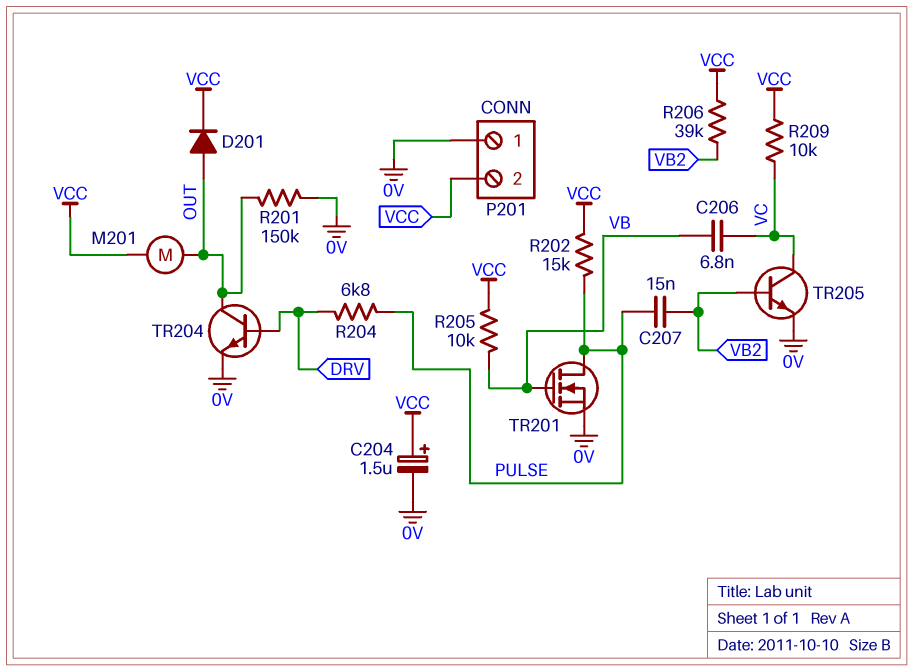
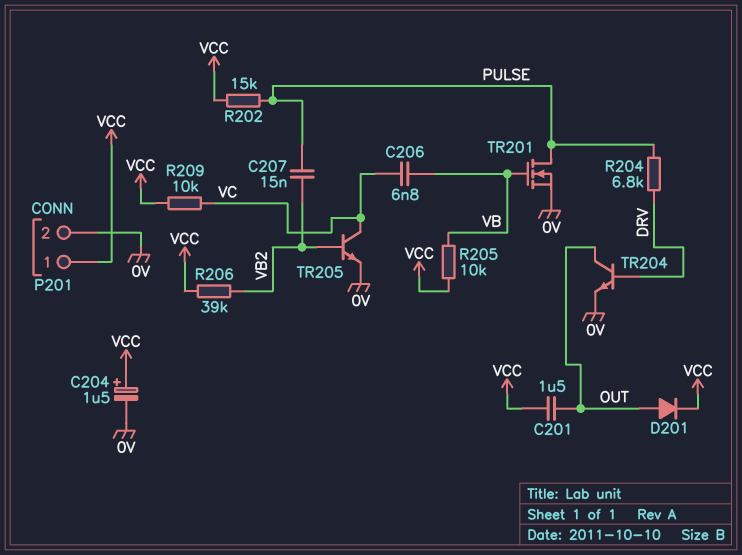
C201: none -> 1.5uF (OUT, VCC)
M201: motor (OUT, VCC) -> none
P201 pin 1: 0V -> VCC
P201 pin 2: VCC -> 0V
R201: 150k (0V, OUT) -> none

